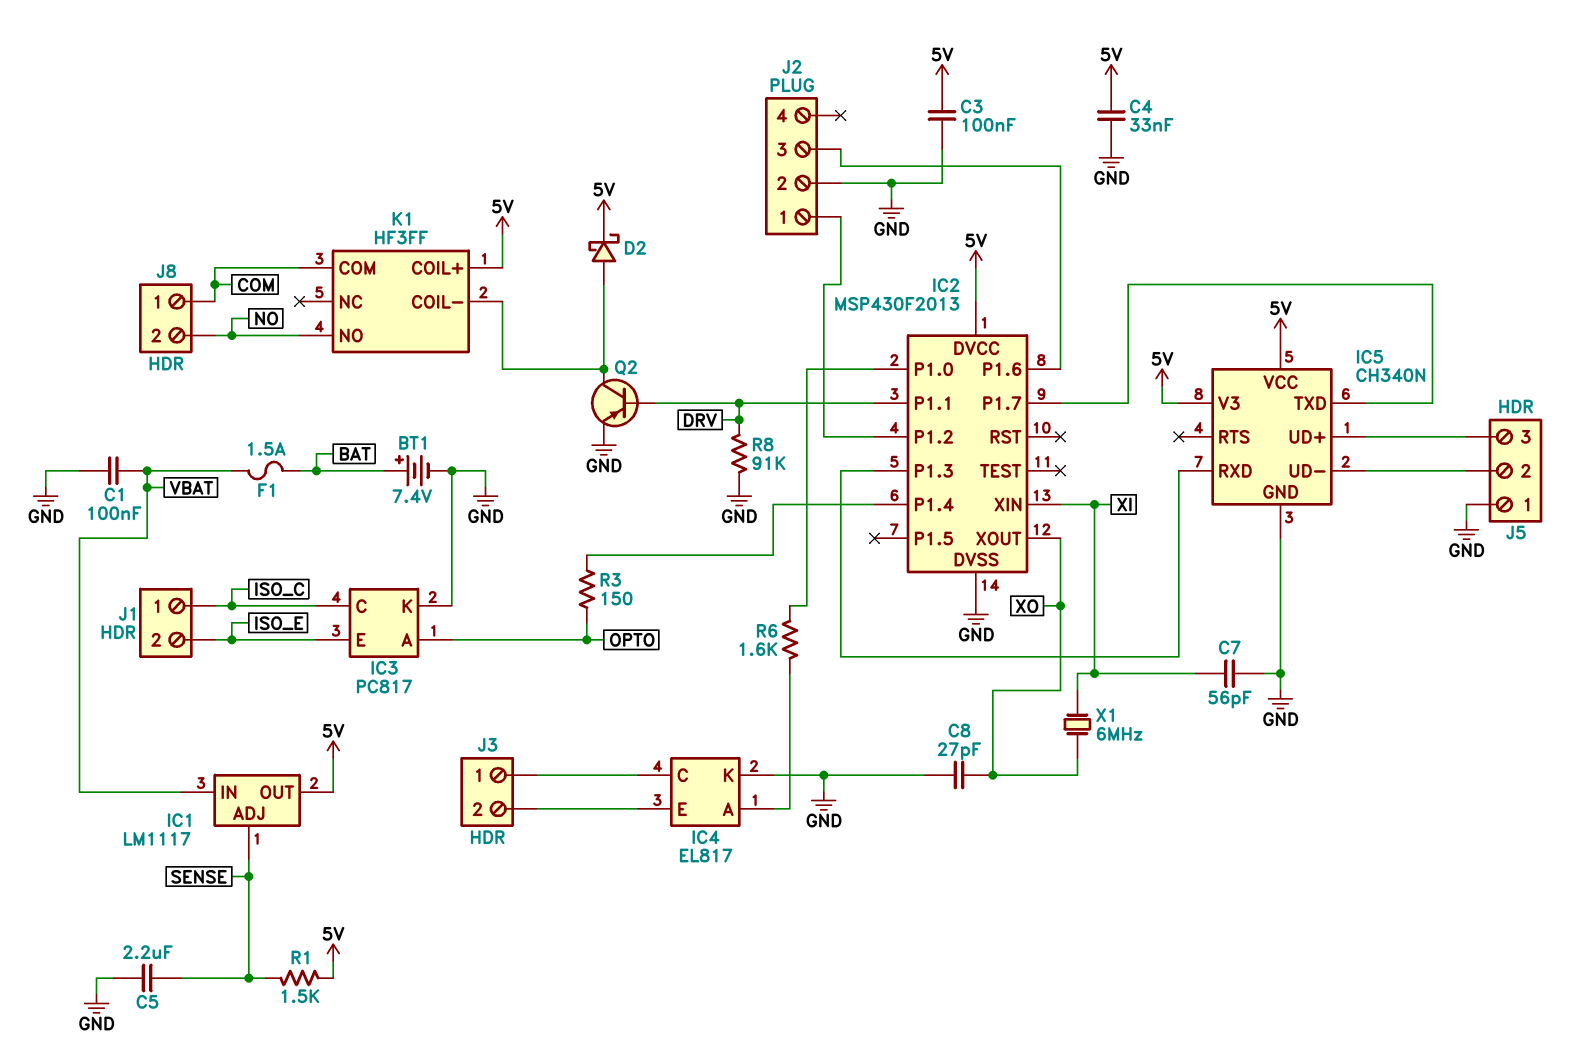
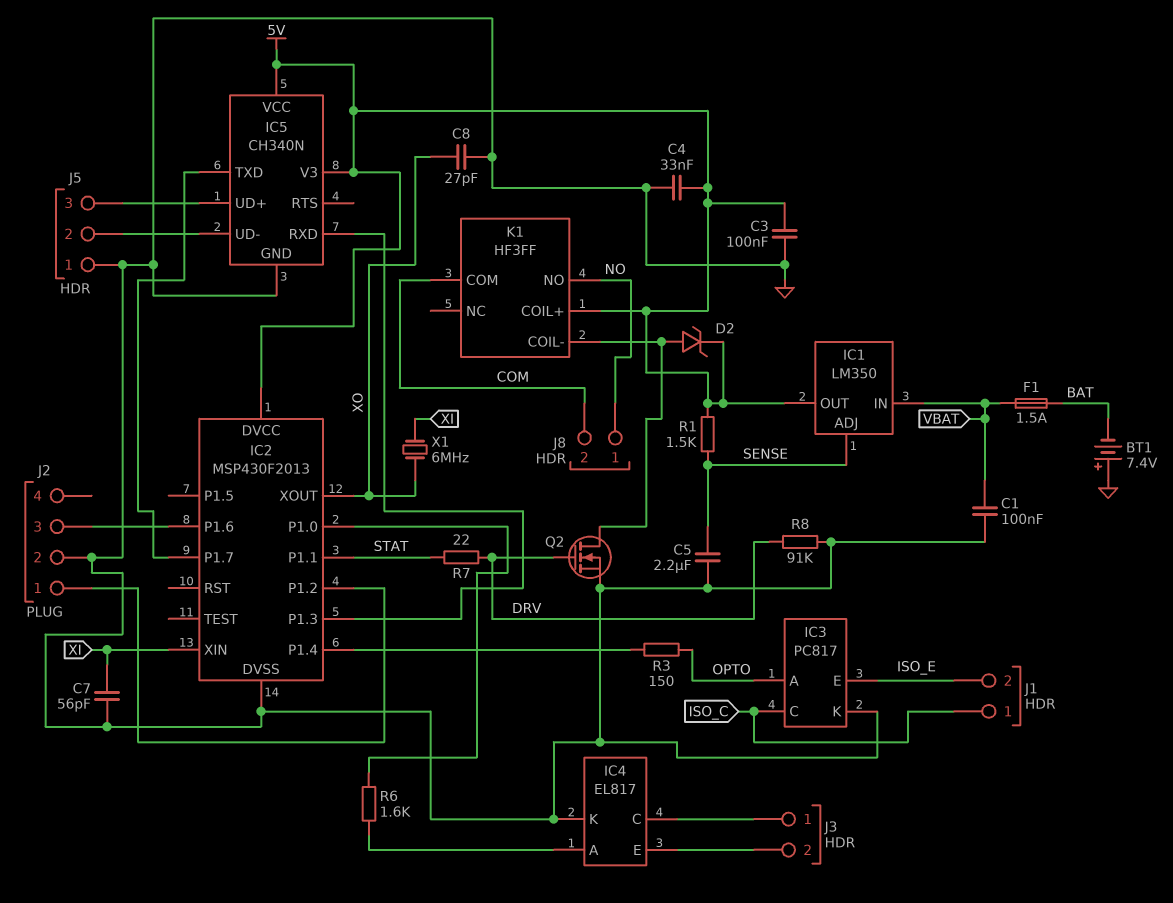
BT1: 7.4V (plus BAT, minus GND) -> 7.4V (plus GND, minus BAT)
D2: schottky (A K1/COIL-, K 5V) -> zener (A K1/COIL-, K 5V)
IC1: LM1117 -> LM350
IC2 pin P1.1: DRV -> STAT
J8 pin 1: COM -> NO
J8 pin 2: NO -> COM
Q2: PNP (B DRV, C K1/COIL-, E GND) -> NMOS (G DRV, D K1/COIL-, S GND)
R7: none -> 22 (DRV, STAT)

